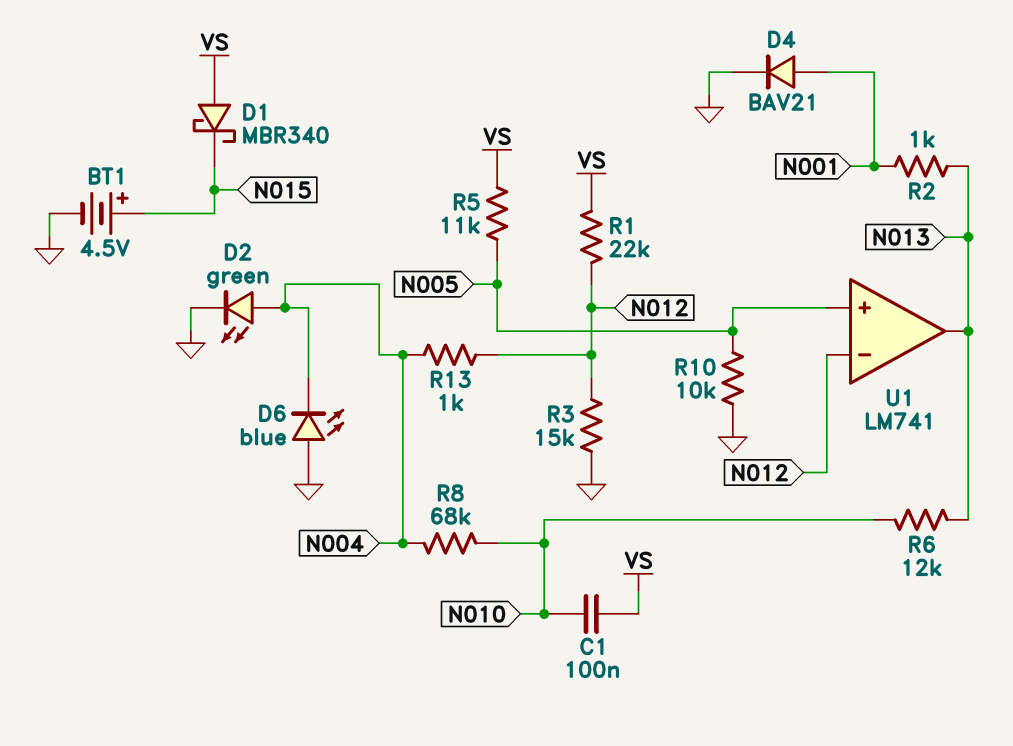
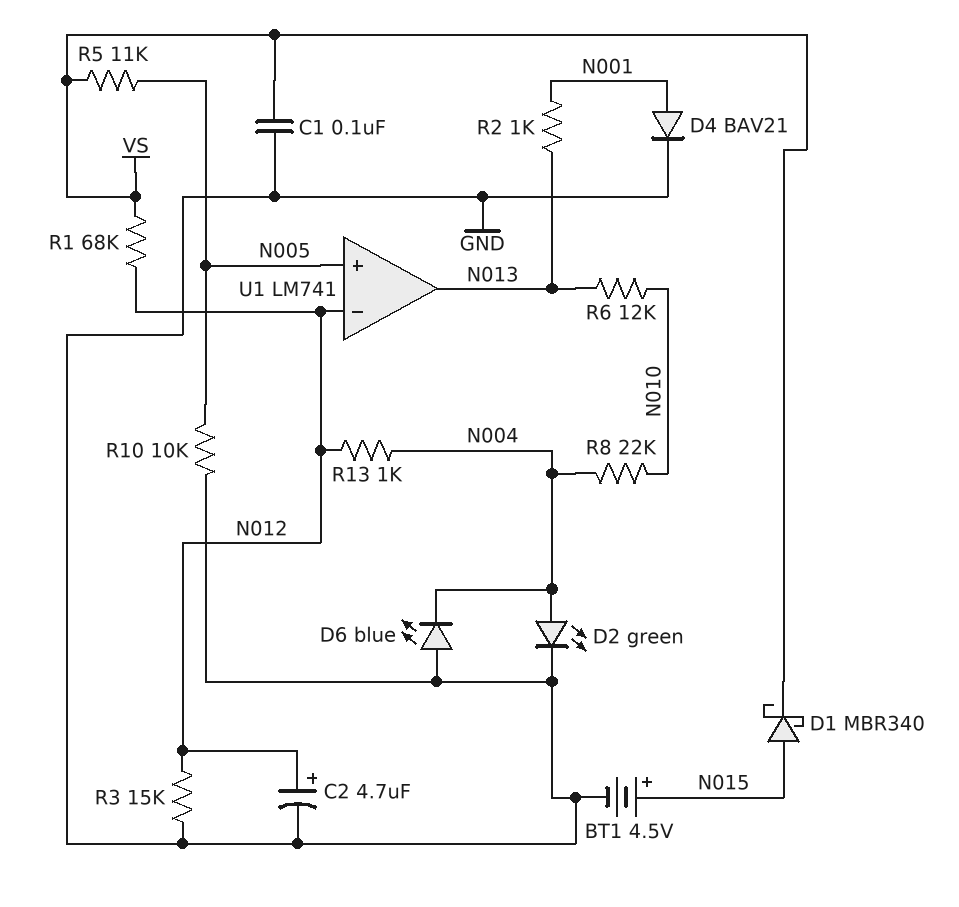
C1: 100nF (N010, VS) -> 100nF (GND, VS)
C2: none -> 4.7uF (plus N012, minus GND)
D1: schottky MBR340 (A VS, K N015) -> schottky MBR340 (A N015, K VS)
R1: 22k (N012, VS) -> 68k (N012, VS)
R8: 68k (N004, N010) -> 22k (N004, N010)

